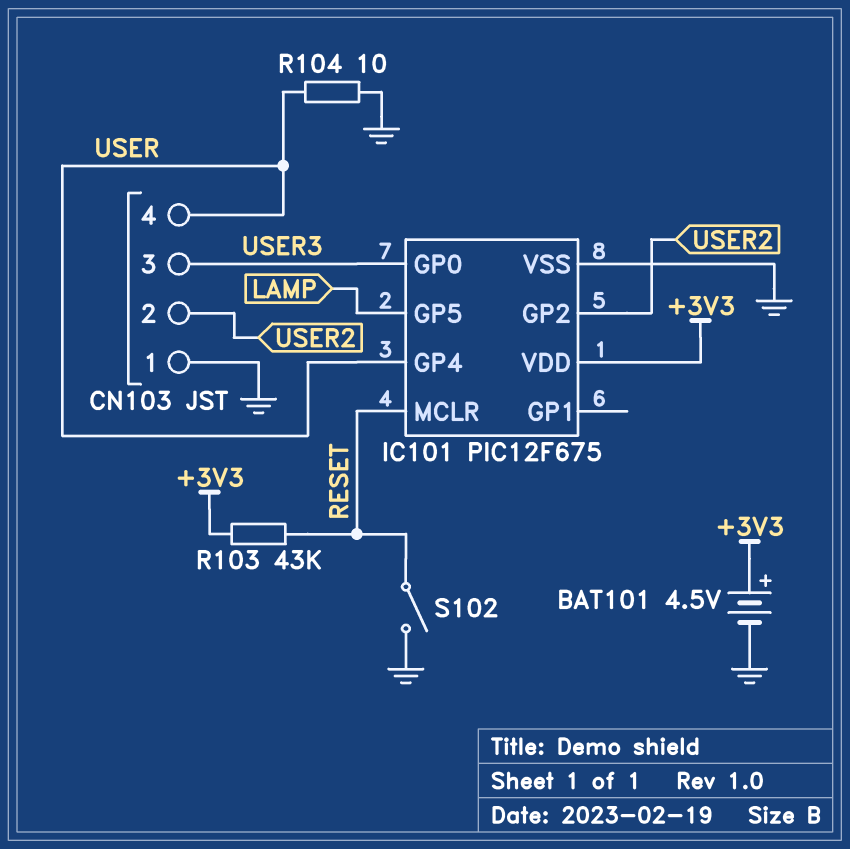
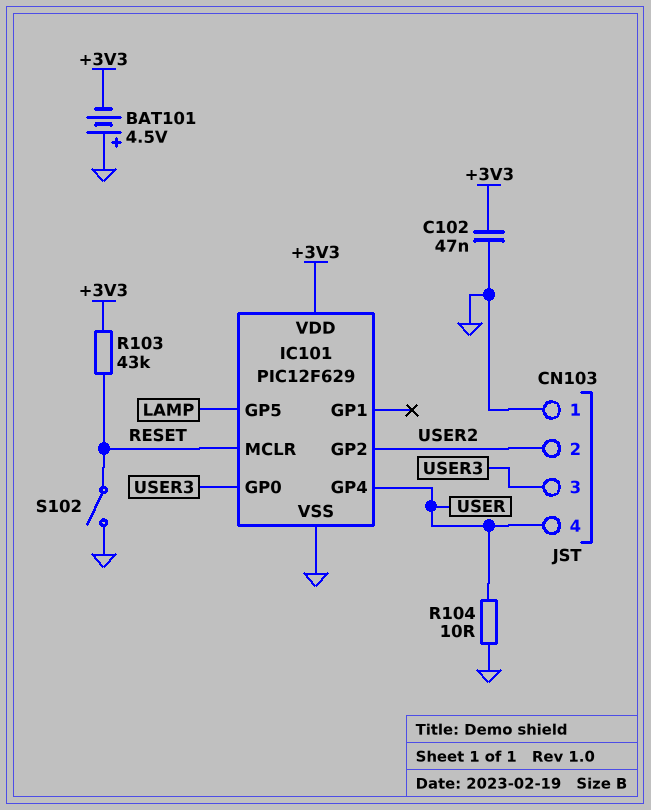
BAT101: 4.5V (plus +3V3, minus GND) -> 4.5V (plus GND, minus +3V3)
C102: none -> 47nF (+3V3, GND)
IC101: PIC12F675 -> PIC12F629

